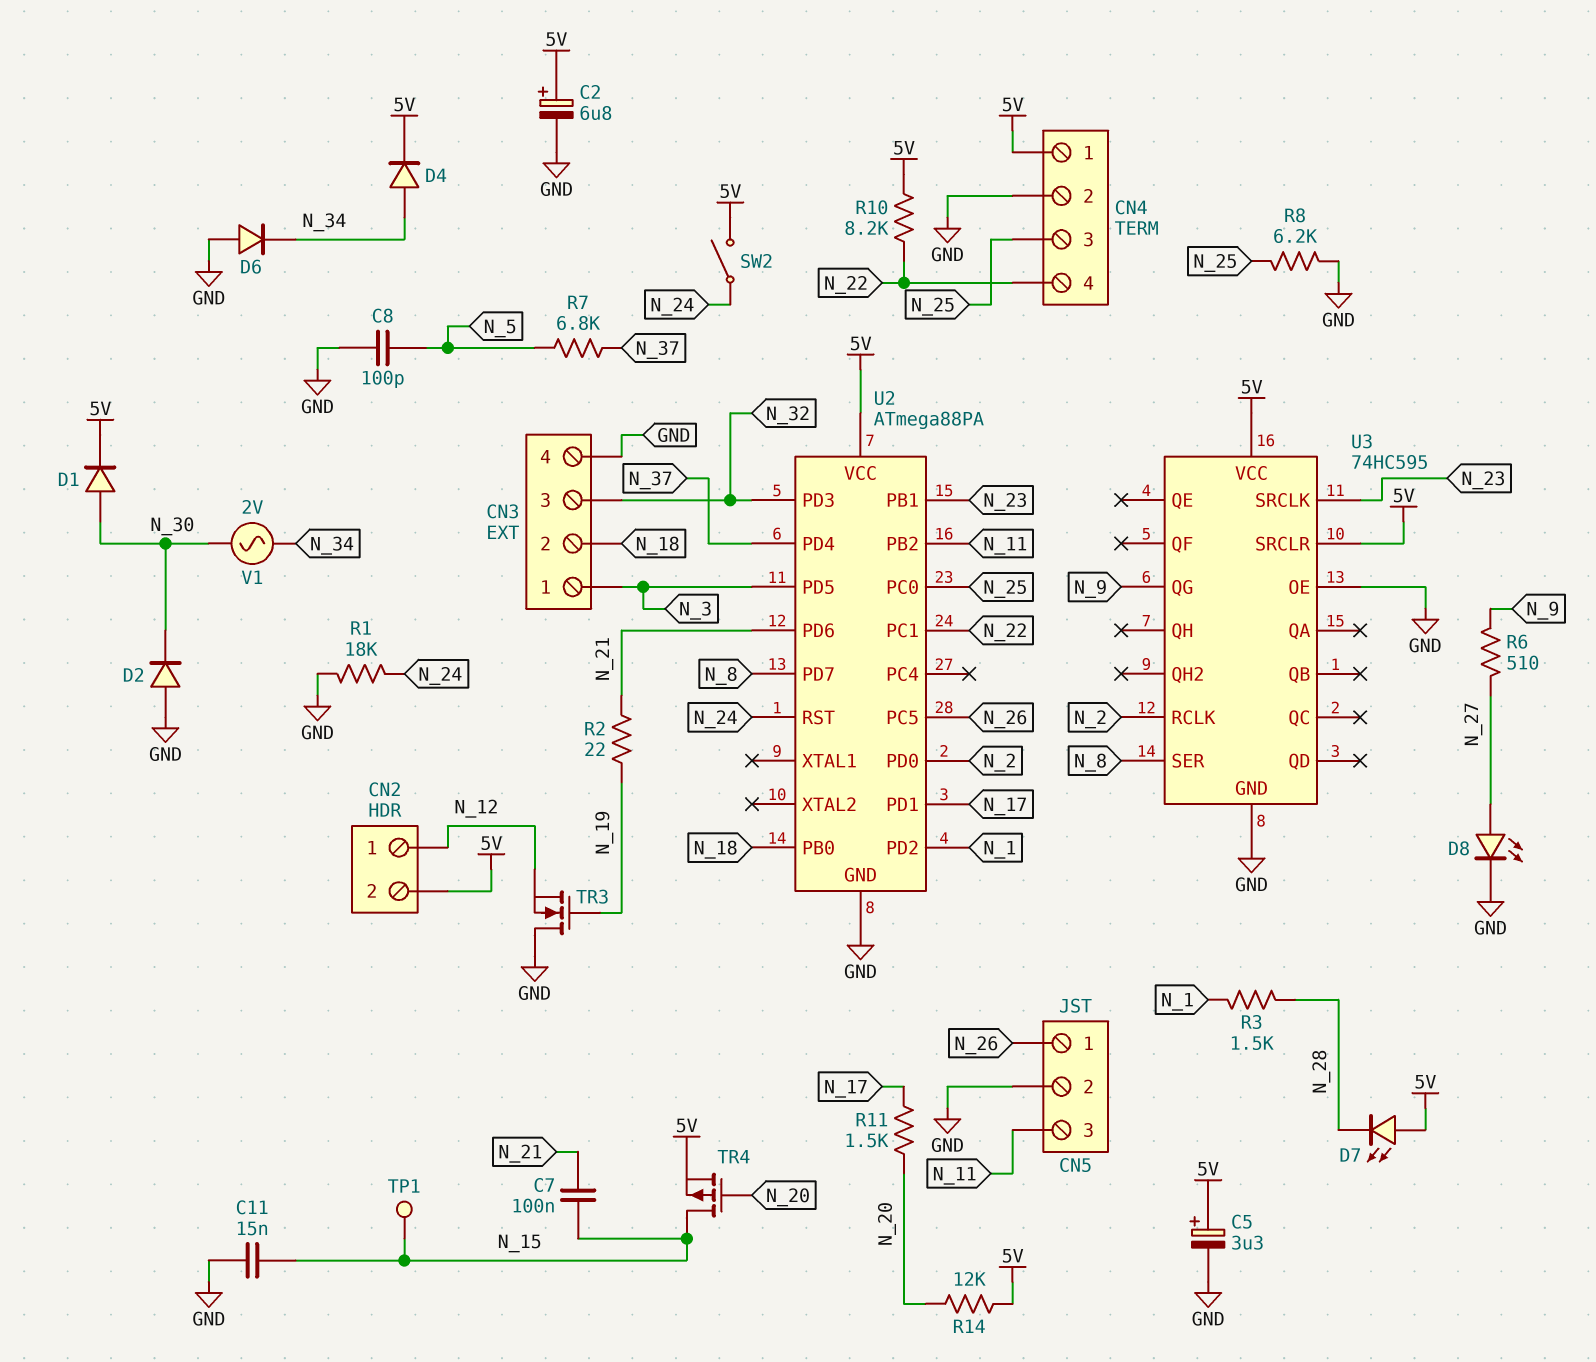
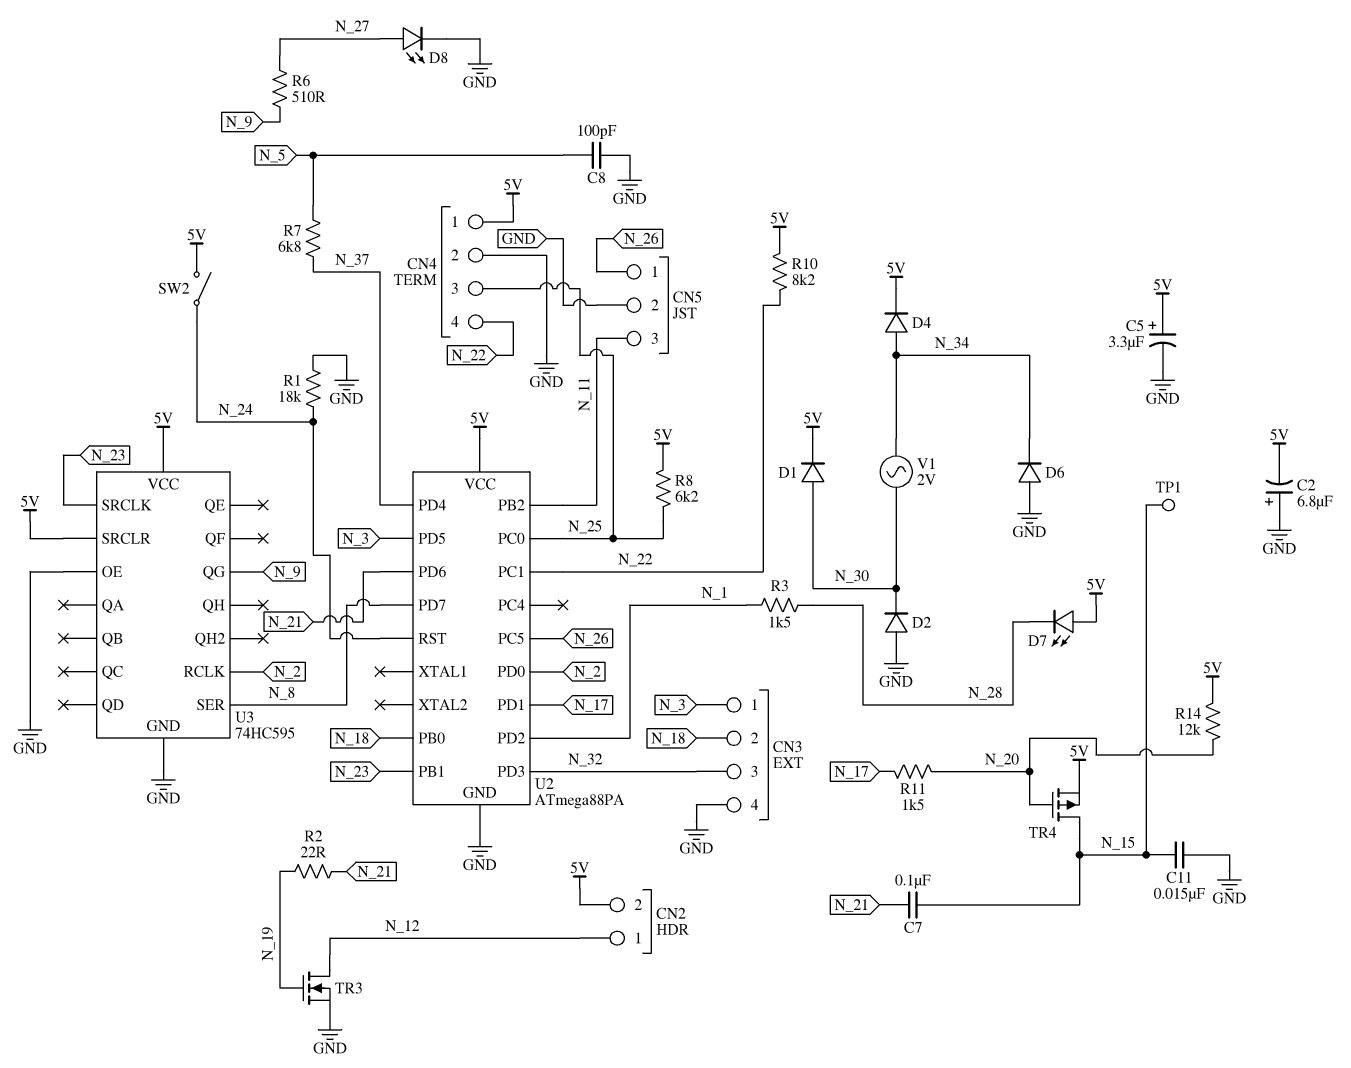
C2: 6.8uF (plus 5V, minus GND) -> 6.8uF (plus GND, minus 5V)
R8: 6.2k (GND, N_25) -> 6.2k (5V, N_25)
TR3: NMOS (G N_19, D GND, S N_12) -> NMOS (G N_19, D N_12, S GND)

